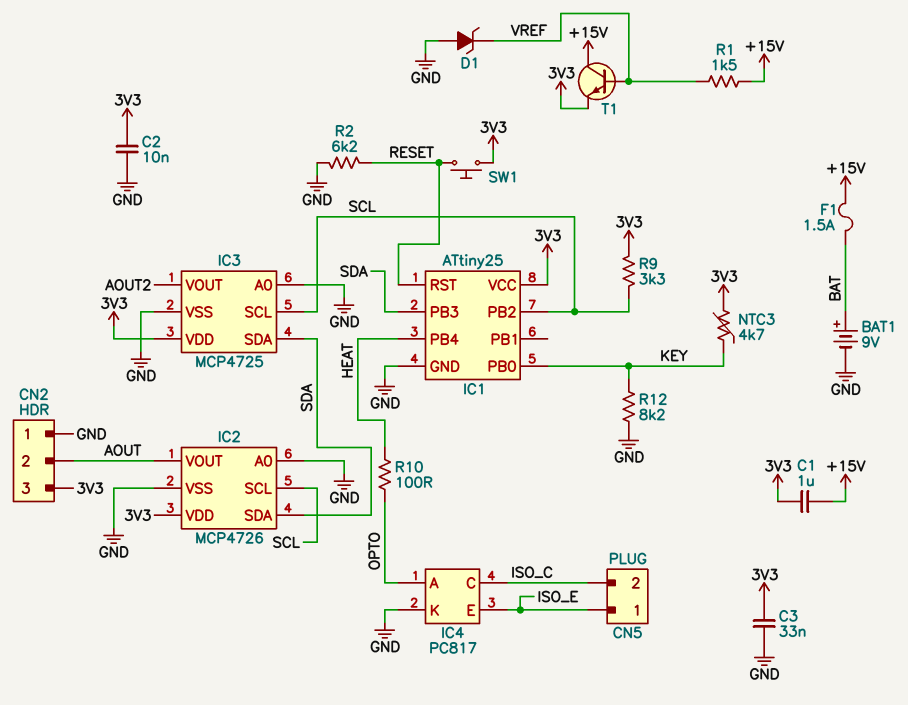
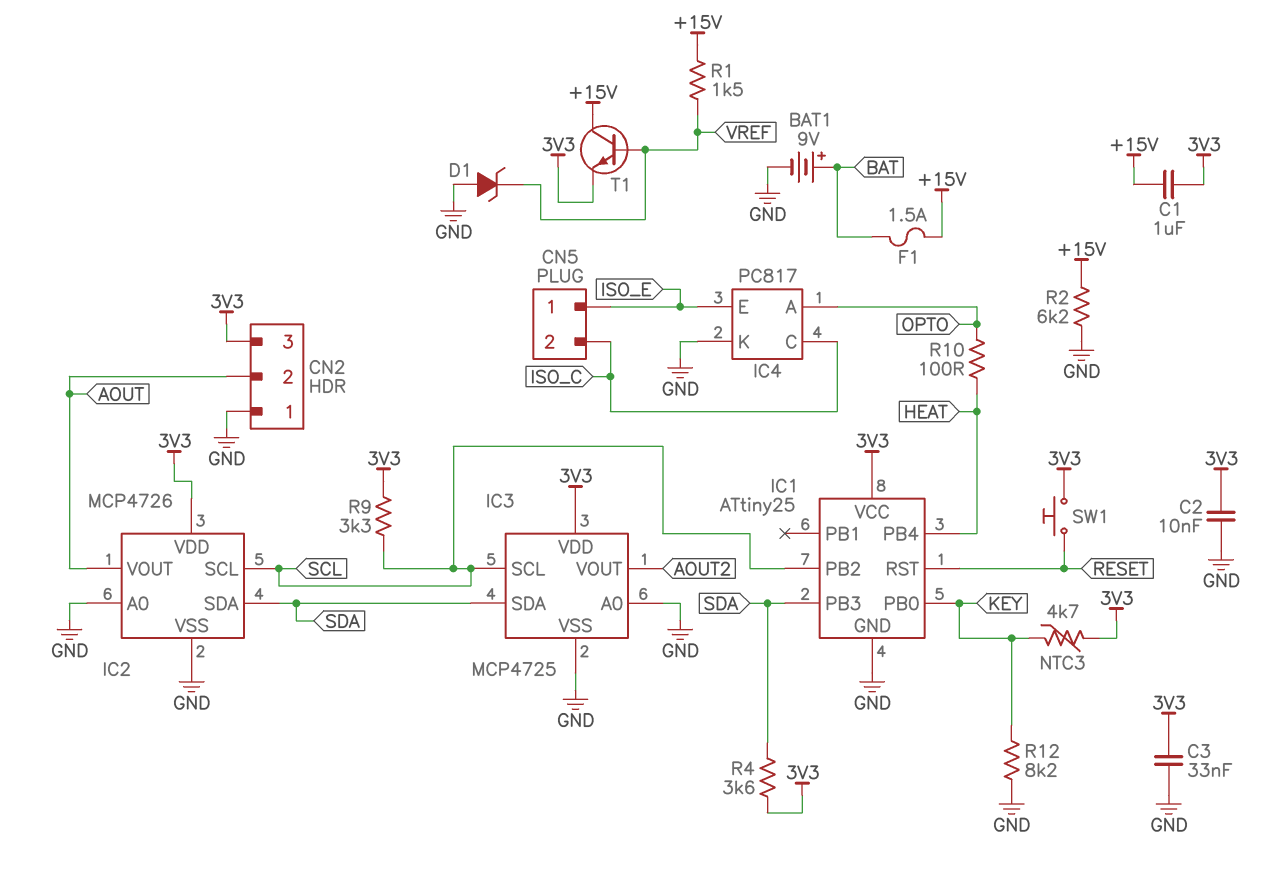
R2: 6.2k (GND, RESET) -> 6.2k (+15V, GND)
R4: none -> 3.6k (3V3, SDA)

